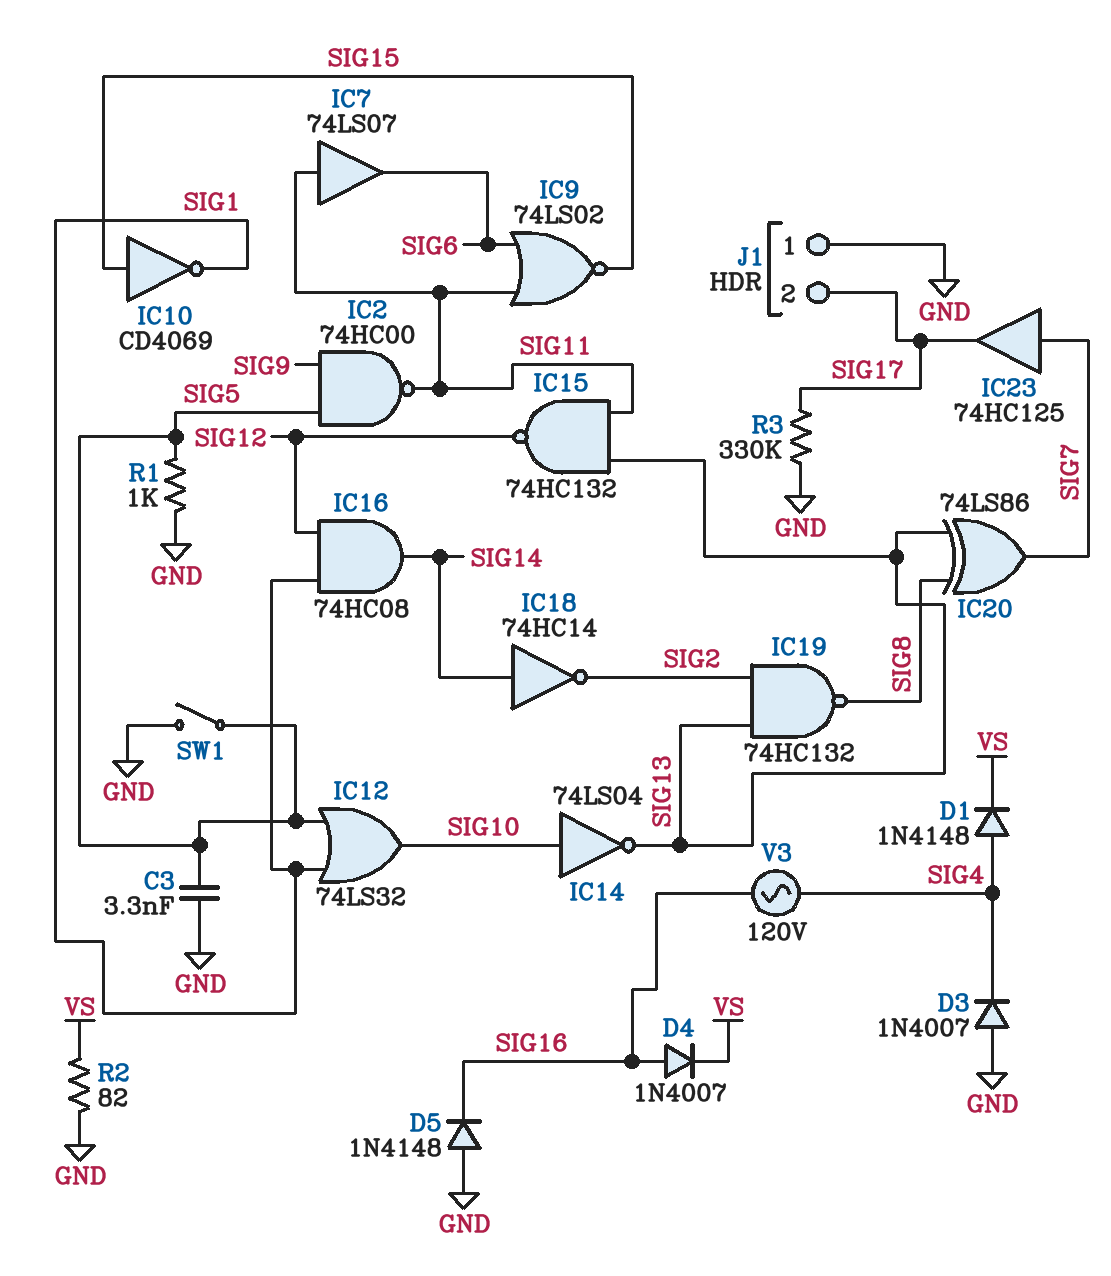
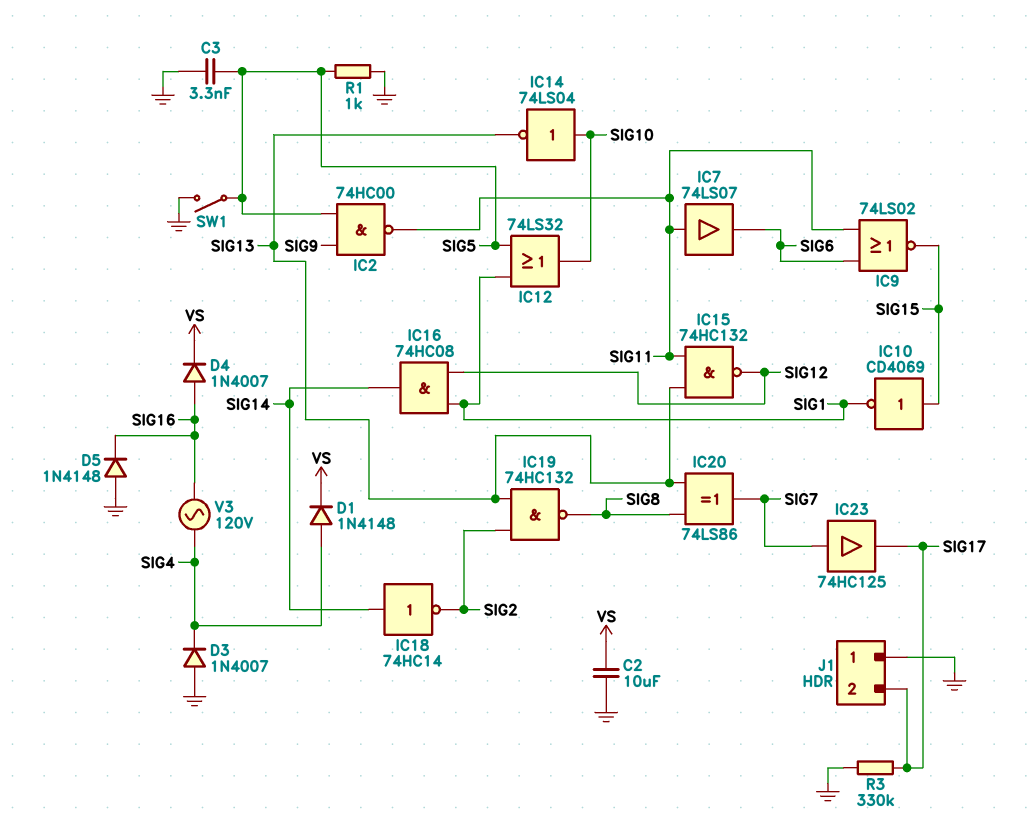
C2: none -> 10uF (GND, VS)
R2: 82 (GND, VS) -> none

